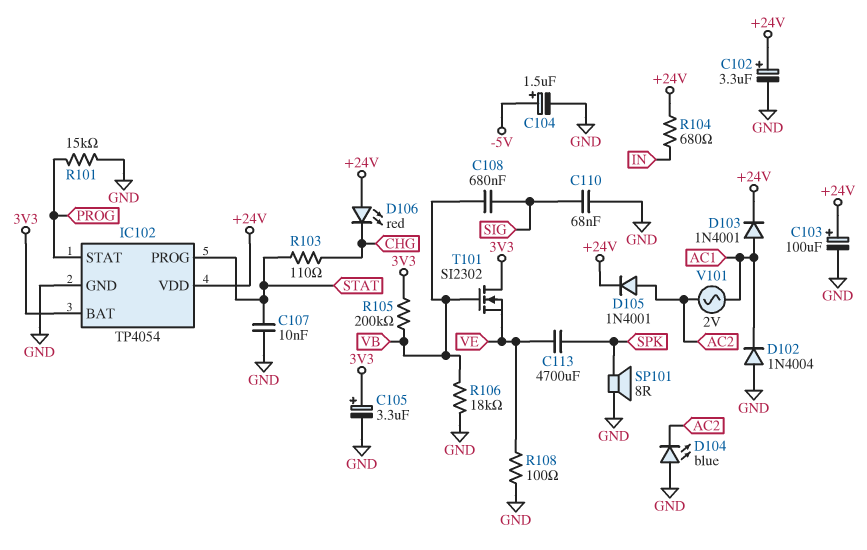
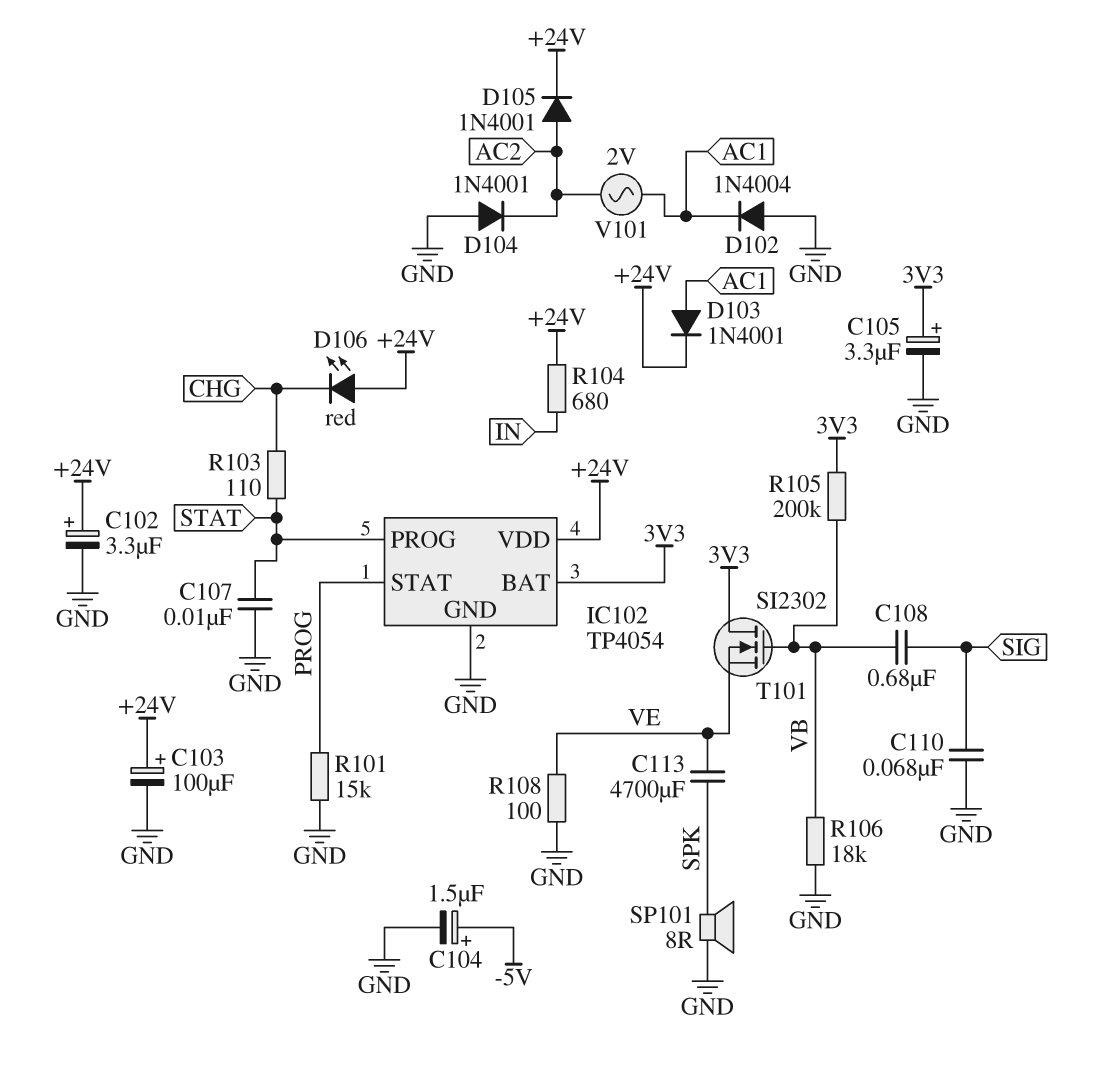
D104: LED blue (A GND, K AC2) -> diode 1N4001 (A GND, K AC2)

